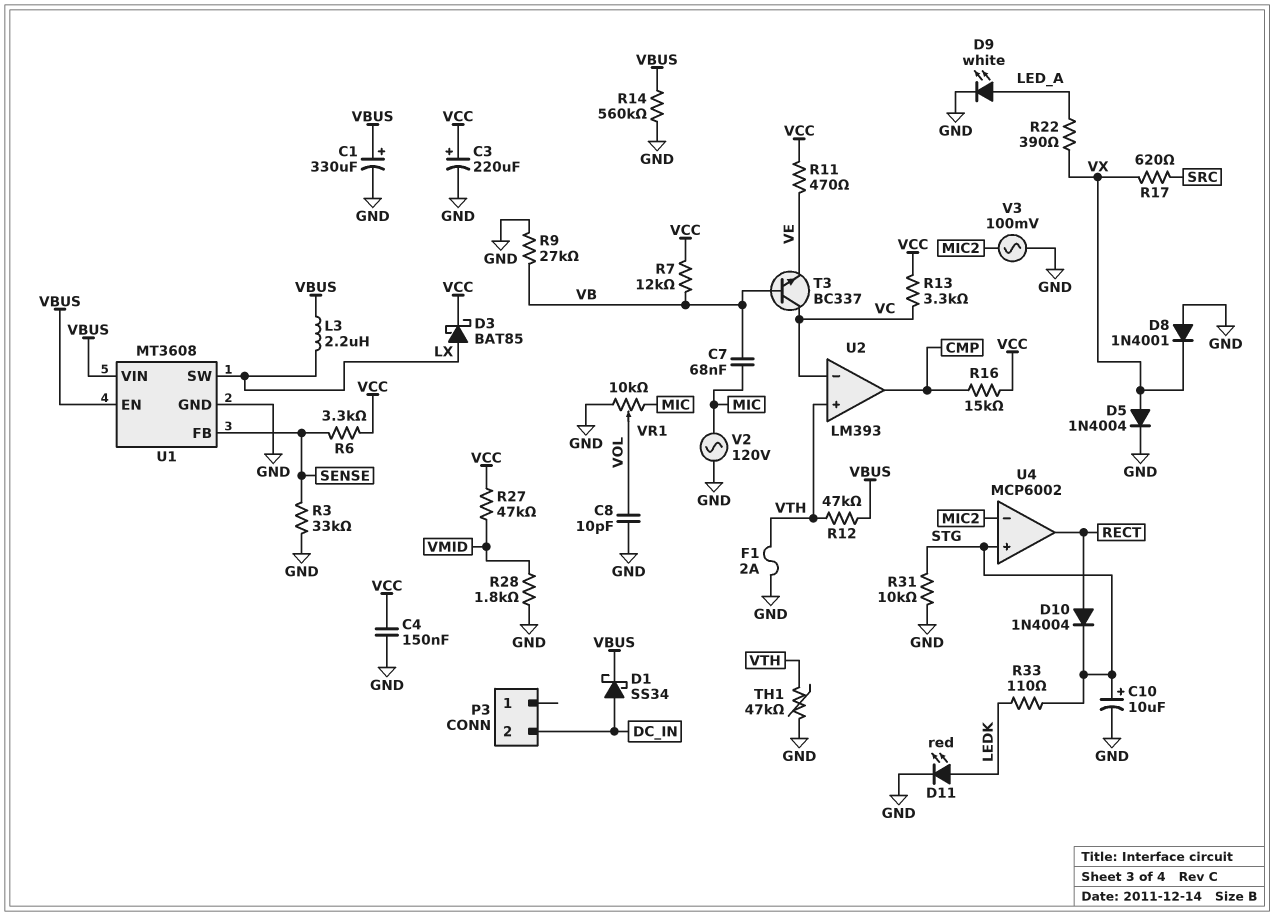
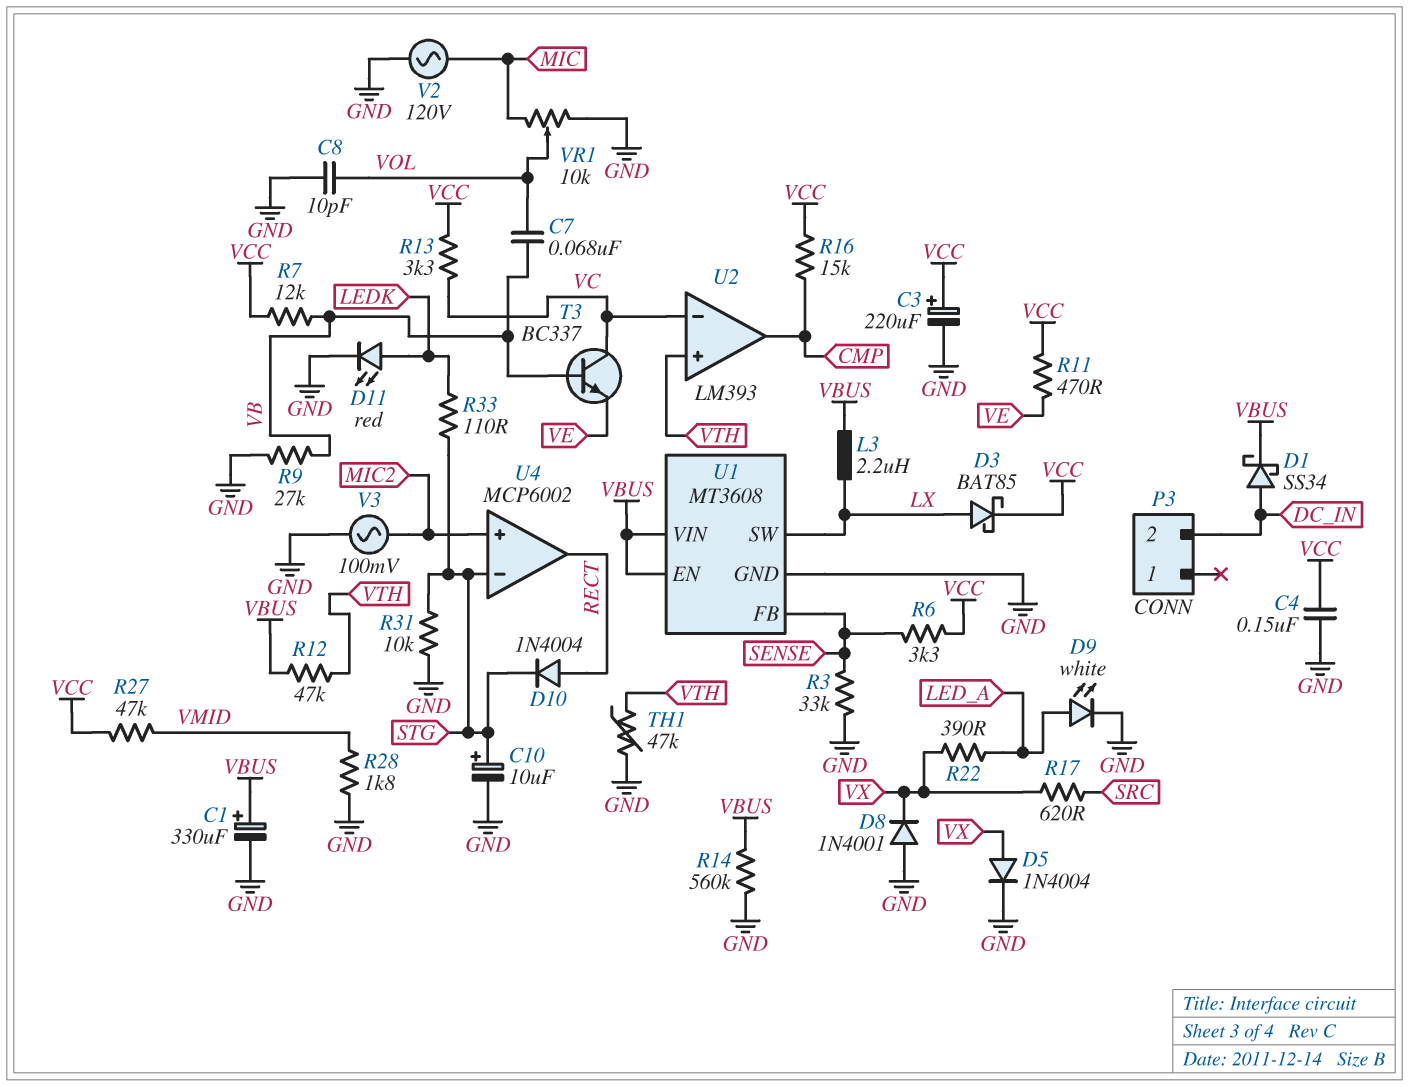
C7: 68nF (MIC, VB) -> 68nF (VB, VOL)
F1: 2A (GND, VTH) -> none
U4 pin in+: STG -> MIC2
U4 pin in-: MIC2 -> STG

